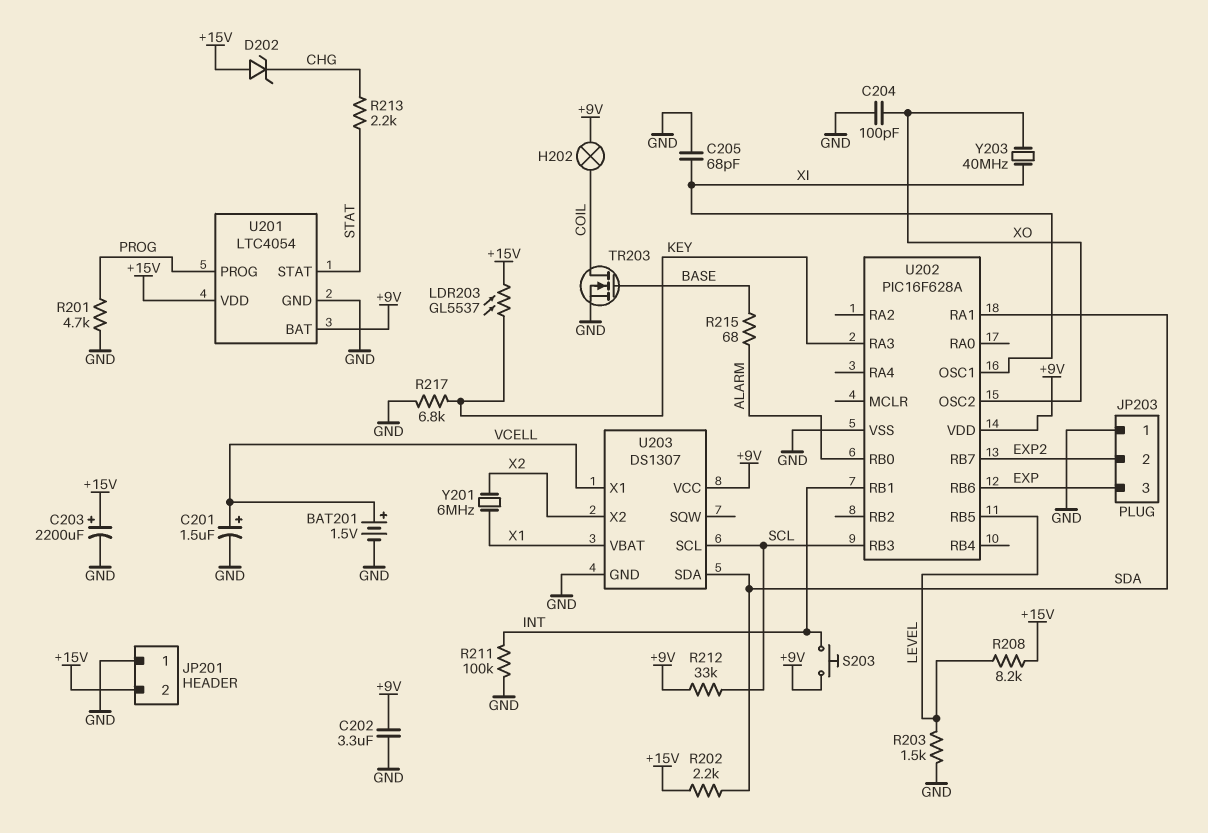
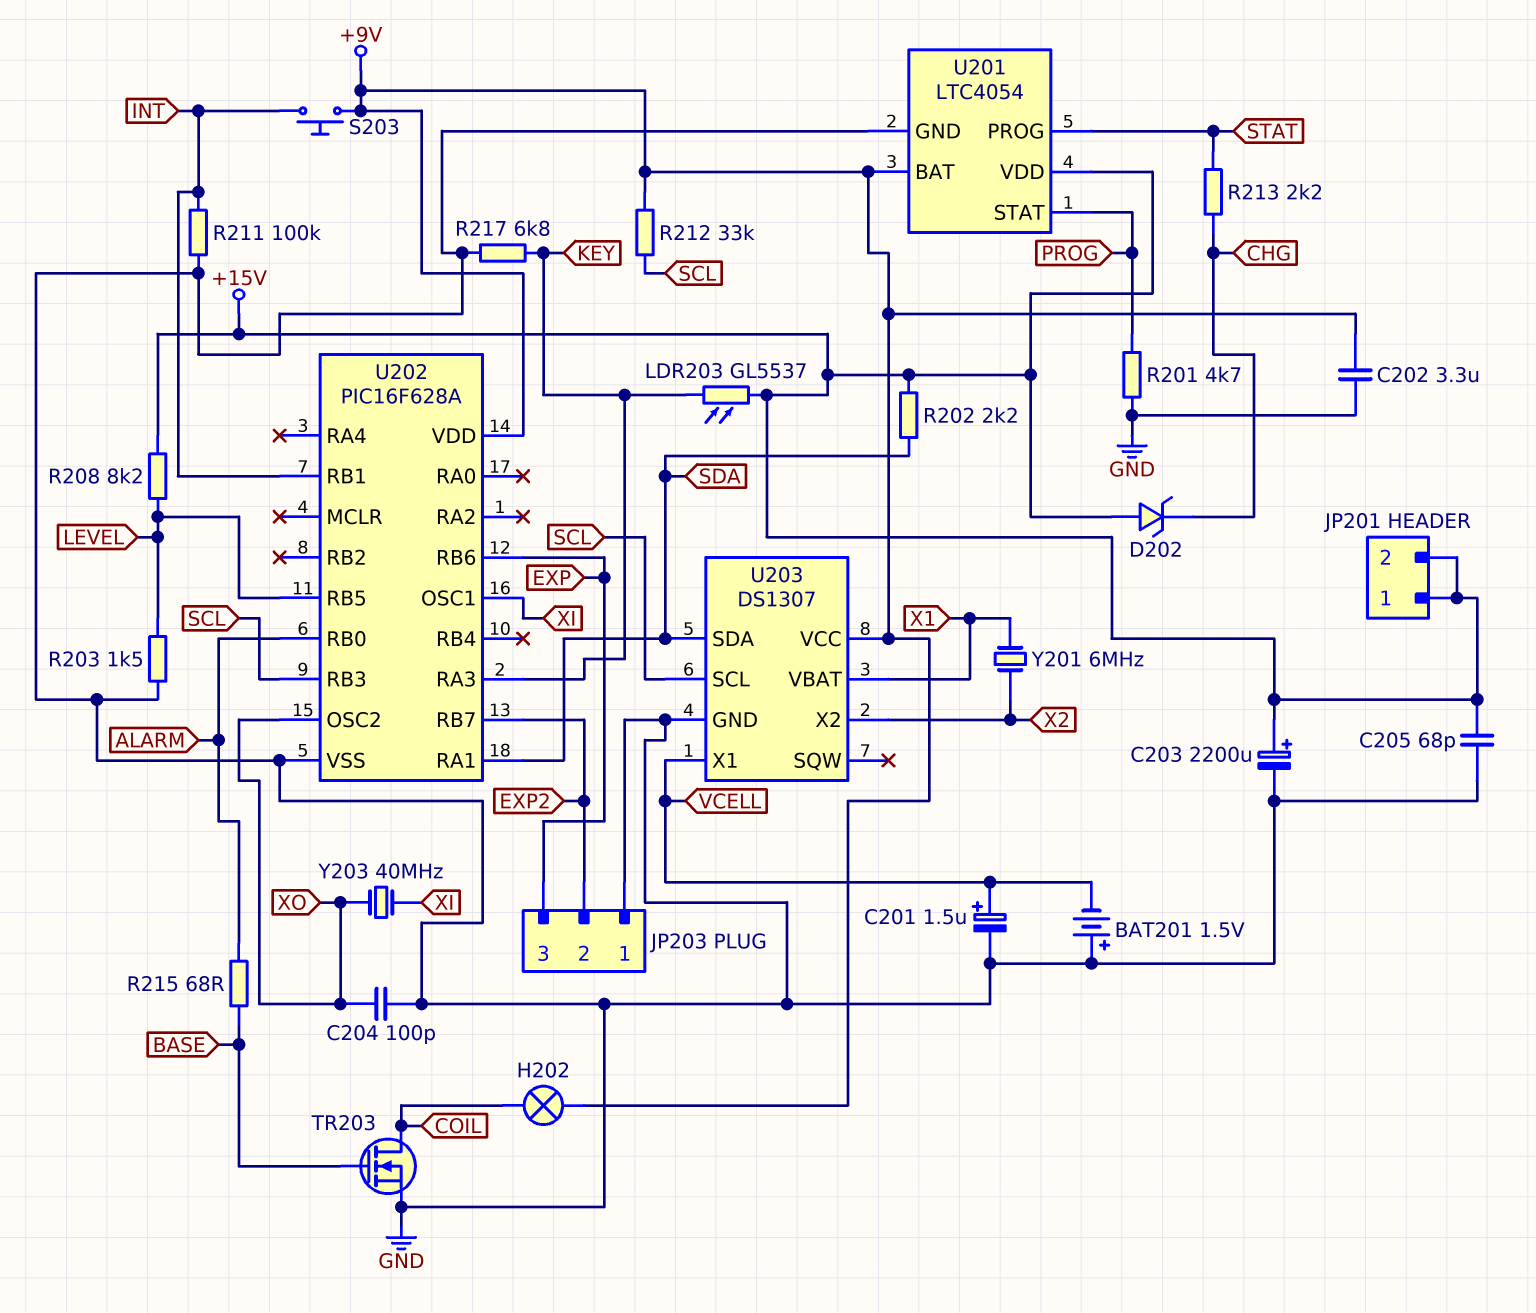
BAT201: 1.5V (plus VCELL, minus GND) -> 1.5V (plus GND, minus VCELL)
C205: 68pF (GND, XI) -> 68pF (+15V, GND)
JP201 pin 1: GND -> +15V
U201 pin PROG: PROG -> STAT
U201 pin STAT: STAT -> PROG

